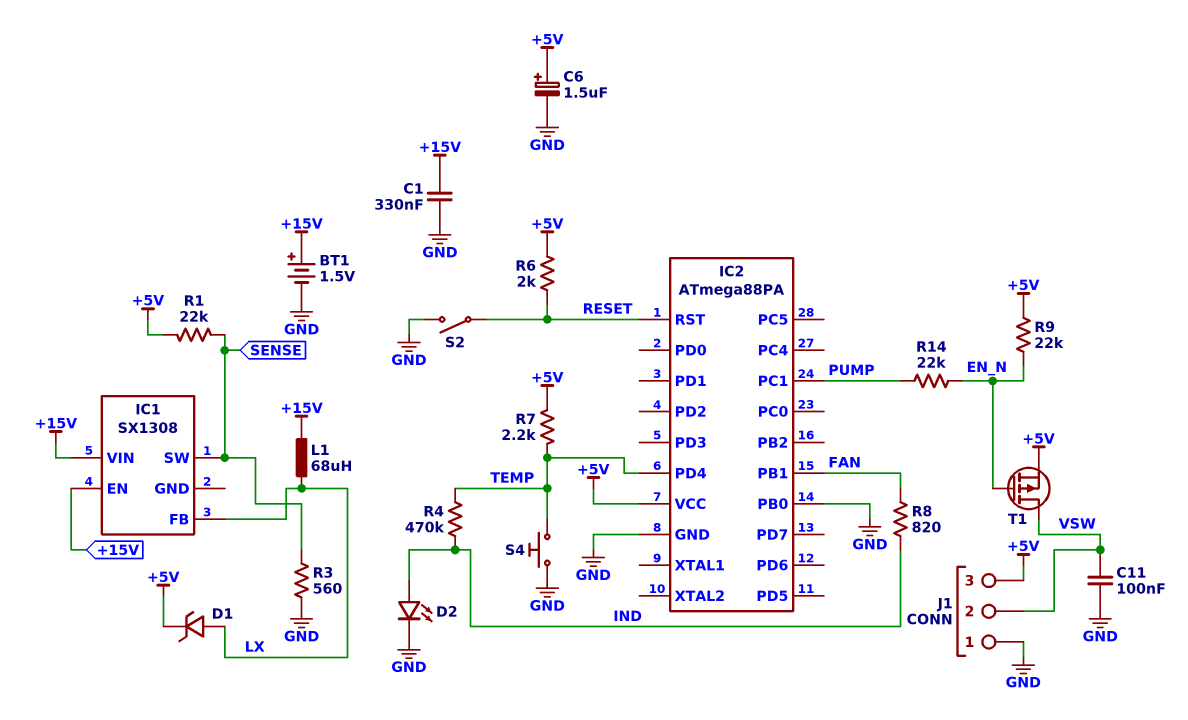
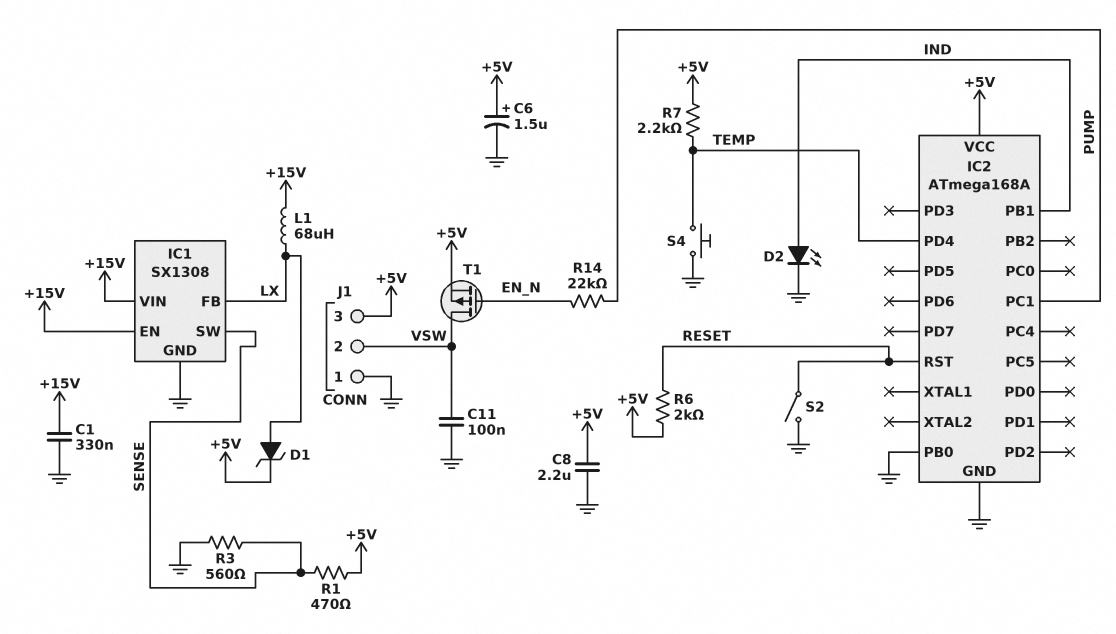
BT1: 1.5V (plus +15V, minus GND) -> none
C8: none -> 2.2uF (+5V, GND)
IC1 pin GND: none -> GND
IC2: ATmega88PA -> ATmega168A
IC2 pin PB1: FAN -> IND
R1: 22k (+5V, SENSE) -> 470 (+5V, SENSE)
R4: 470k (IND, TEMP) -> none
R8: 820 (FAN, IND) -> none
R9: 22k (+5V, EN_N) -> none

